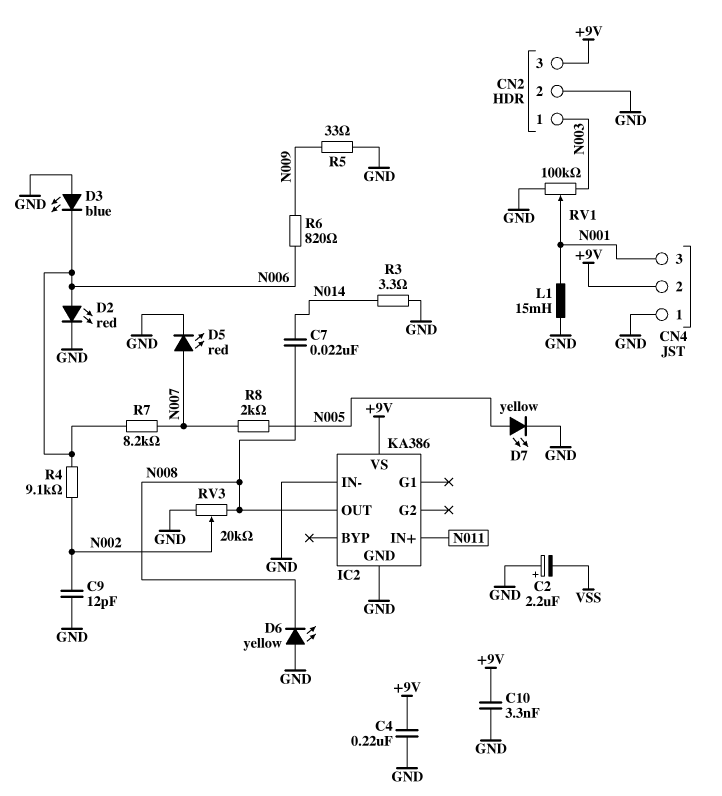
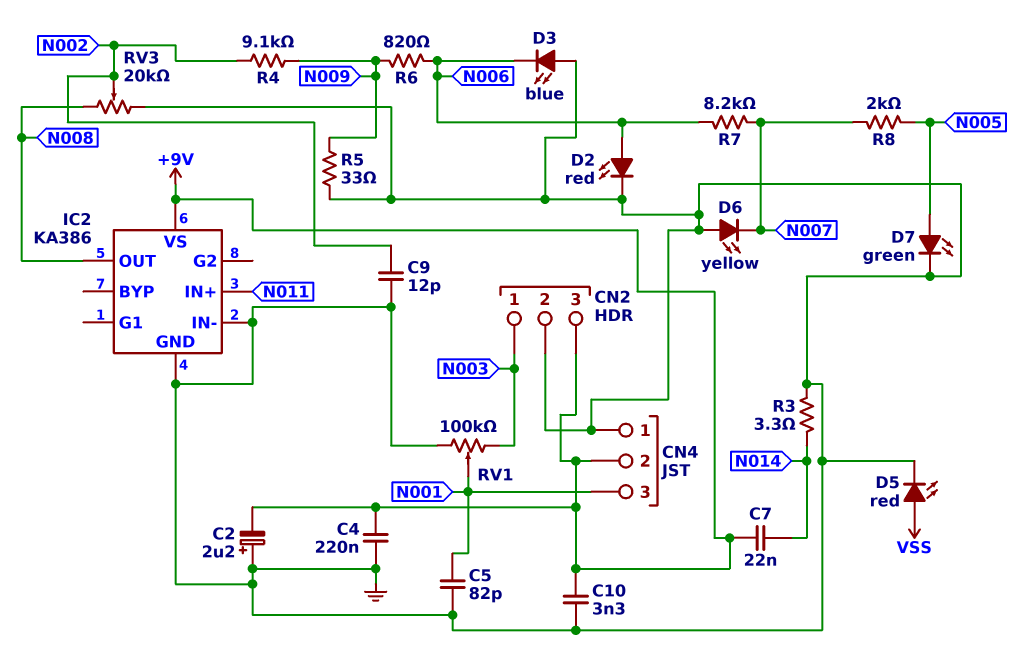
C2: 2.2uF (plus GND, minus VSS) -> 2.2uF (plus GND, minus +9V)
C5: none -> 82pF (GND, N001)
C7: 22nF (N008, N014) -> 22nF (+9V, N014)
D5: LED red (A N007, K GND) -> LED red (A VSS, K GND)
D6: LED yellow (A GND, K N008) -> LED yellow (A GND, K N007)
D7: LED yellow (A N005, K GND) -> LED green (A N005, K GND)
L1: 15mH (GND, N001) -> none
R4: 9.1k (N002, N006) -> 9.1k (N002, N009)

